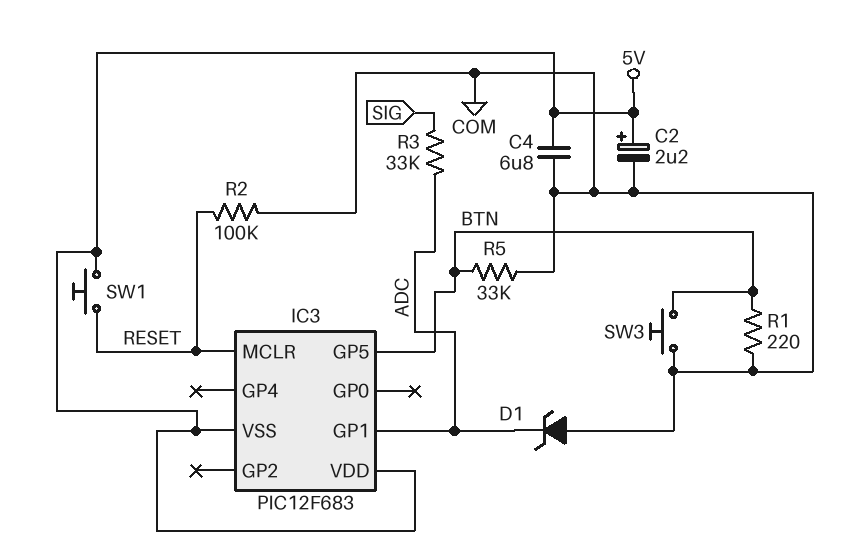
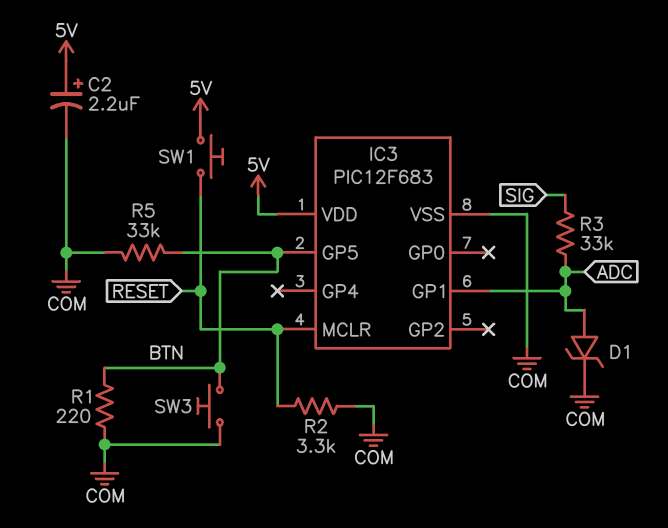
C4: 6.8uF (5V, COM) -> none
D1: zener (A COM, K ADC) -> zener (A ADC, K COM)
IC3 pin VSS: 5V -> COM
R2: 100k (COM, RESET) -> 3.3k (COM, RESET)

